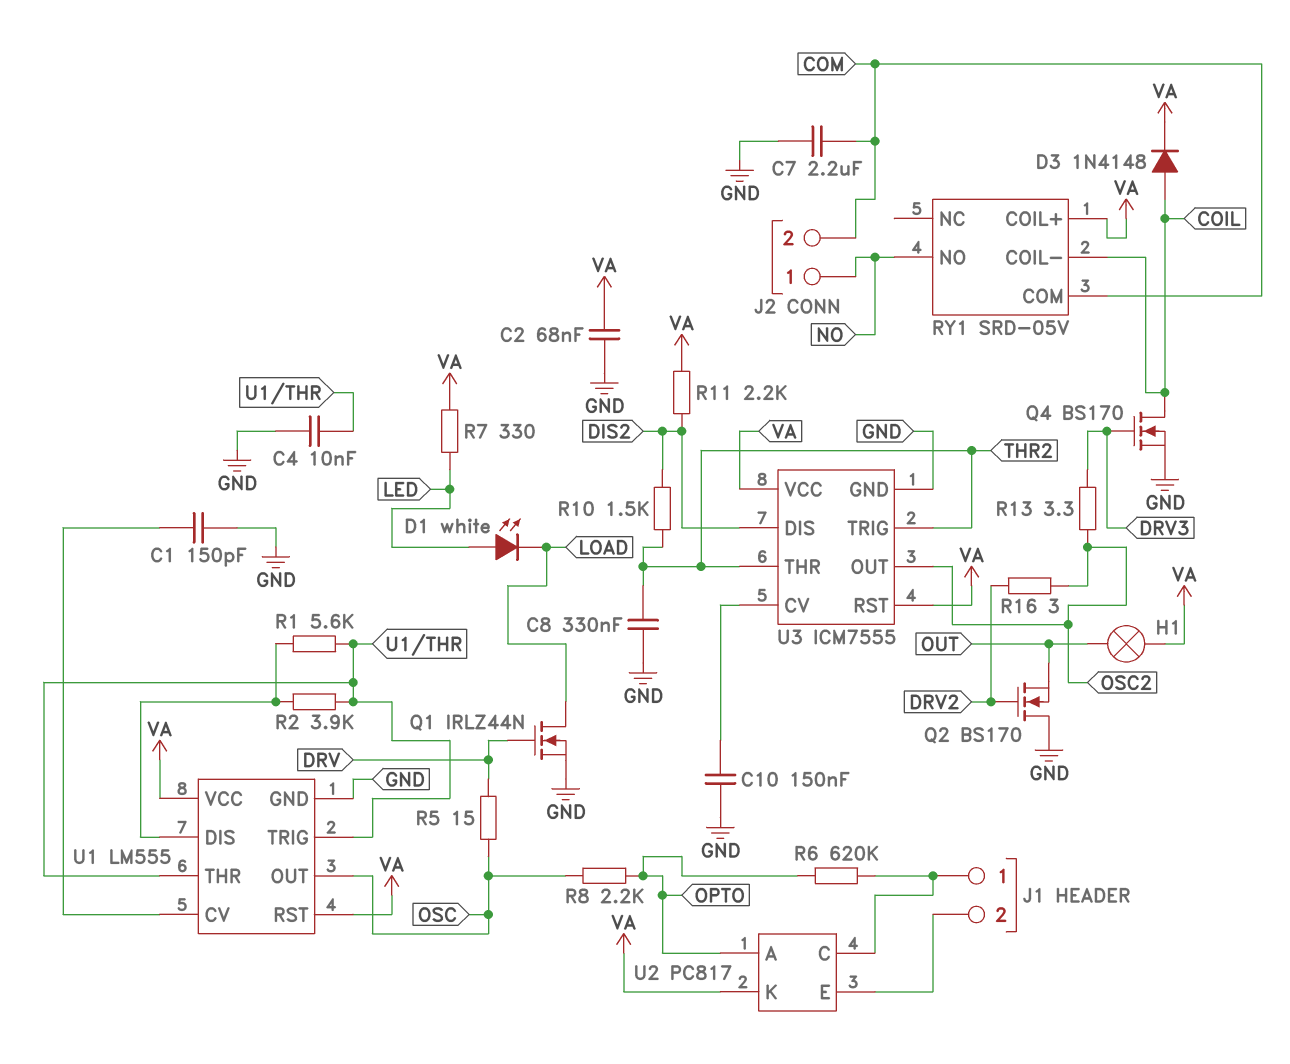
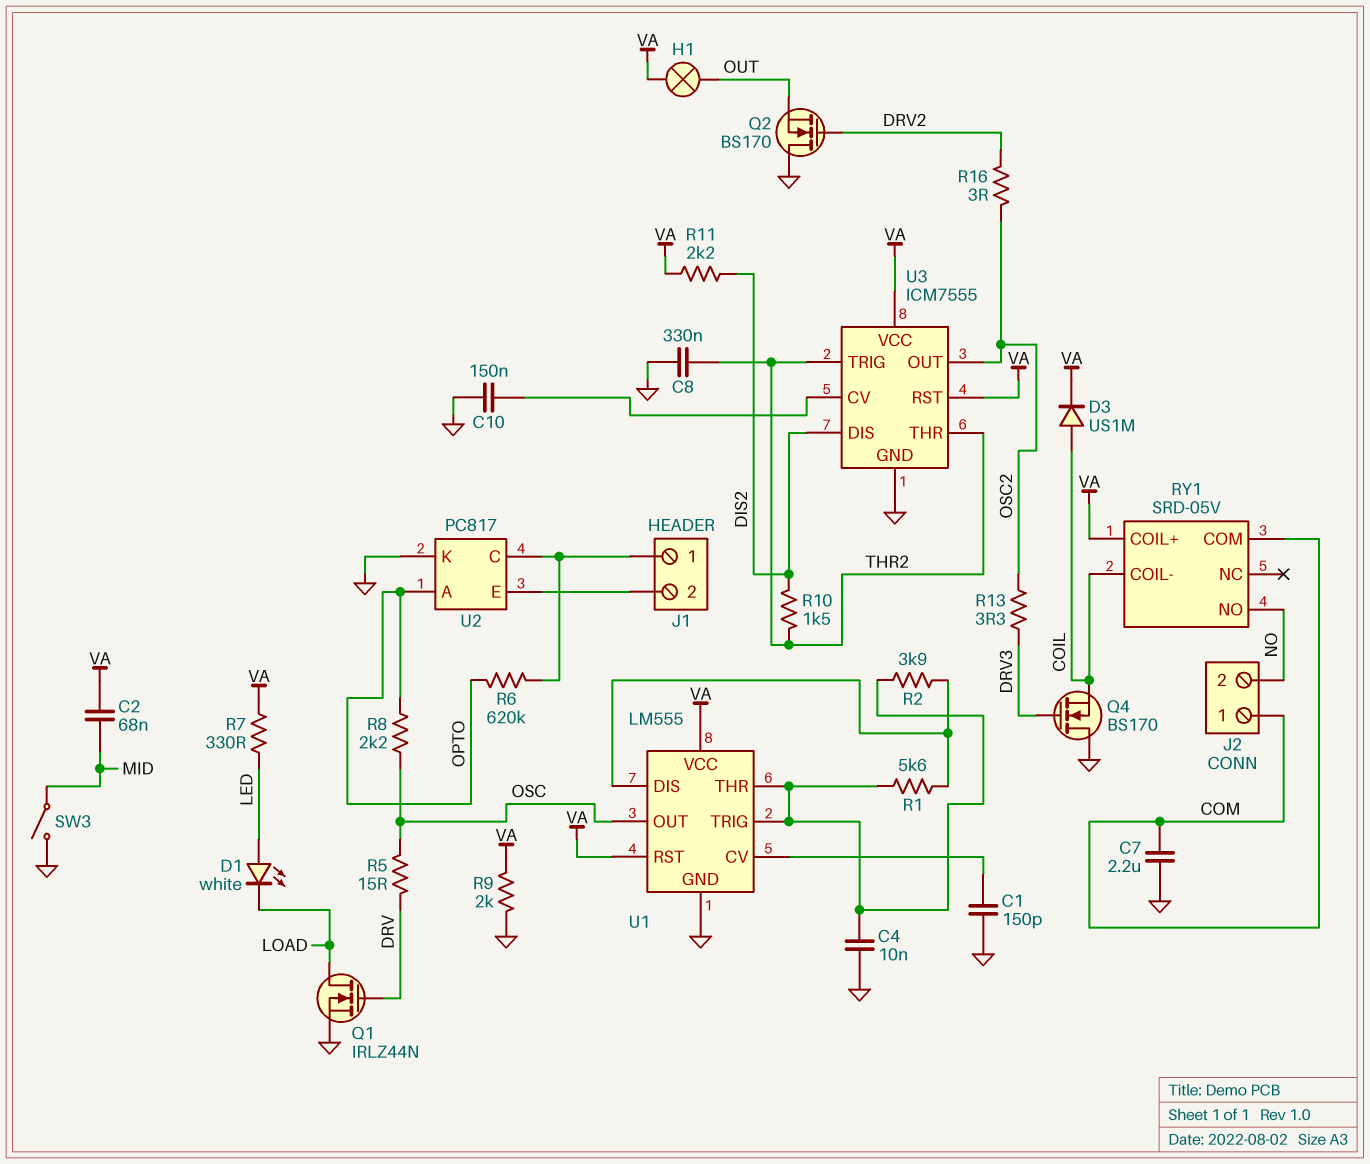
C2: 68nF (GND, VA) -> 68nF (MID, VA)
D3: diode 1N4148 (A COIL, K VA) -> diode US1M (A COIL, K VA)
J2 pin 1: NO -> COM
J2 pin 2: COM -> NO
Q4: NMOS BS170 (G DRV3, D COIL, S GND) -> NMOS BS170 (G DRV3, D GND, S COIL)
R9: none -> 2k (GND, VA)
SW3: none -> switch (GND, MID)
U2 pin K: VA -> GND

